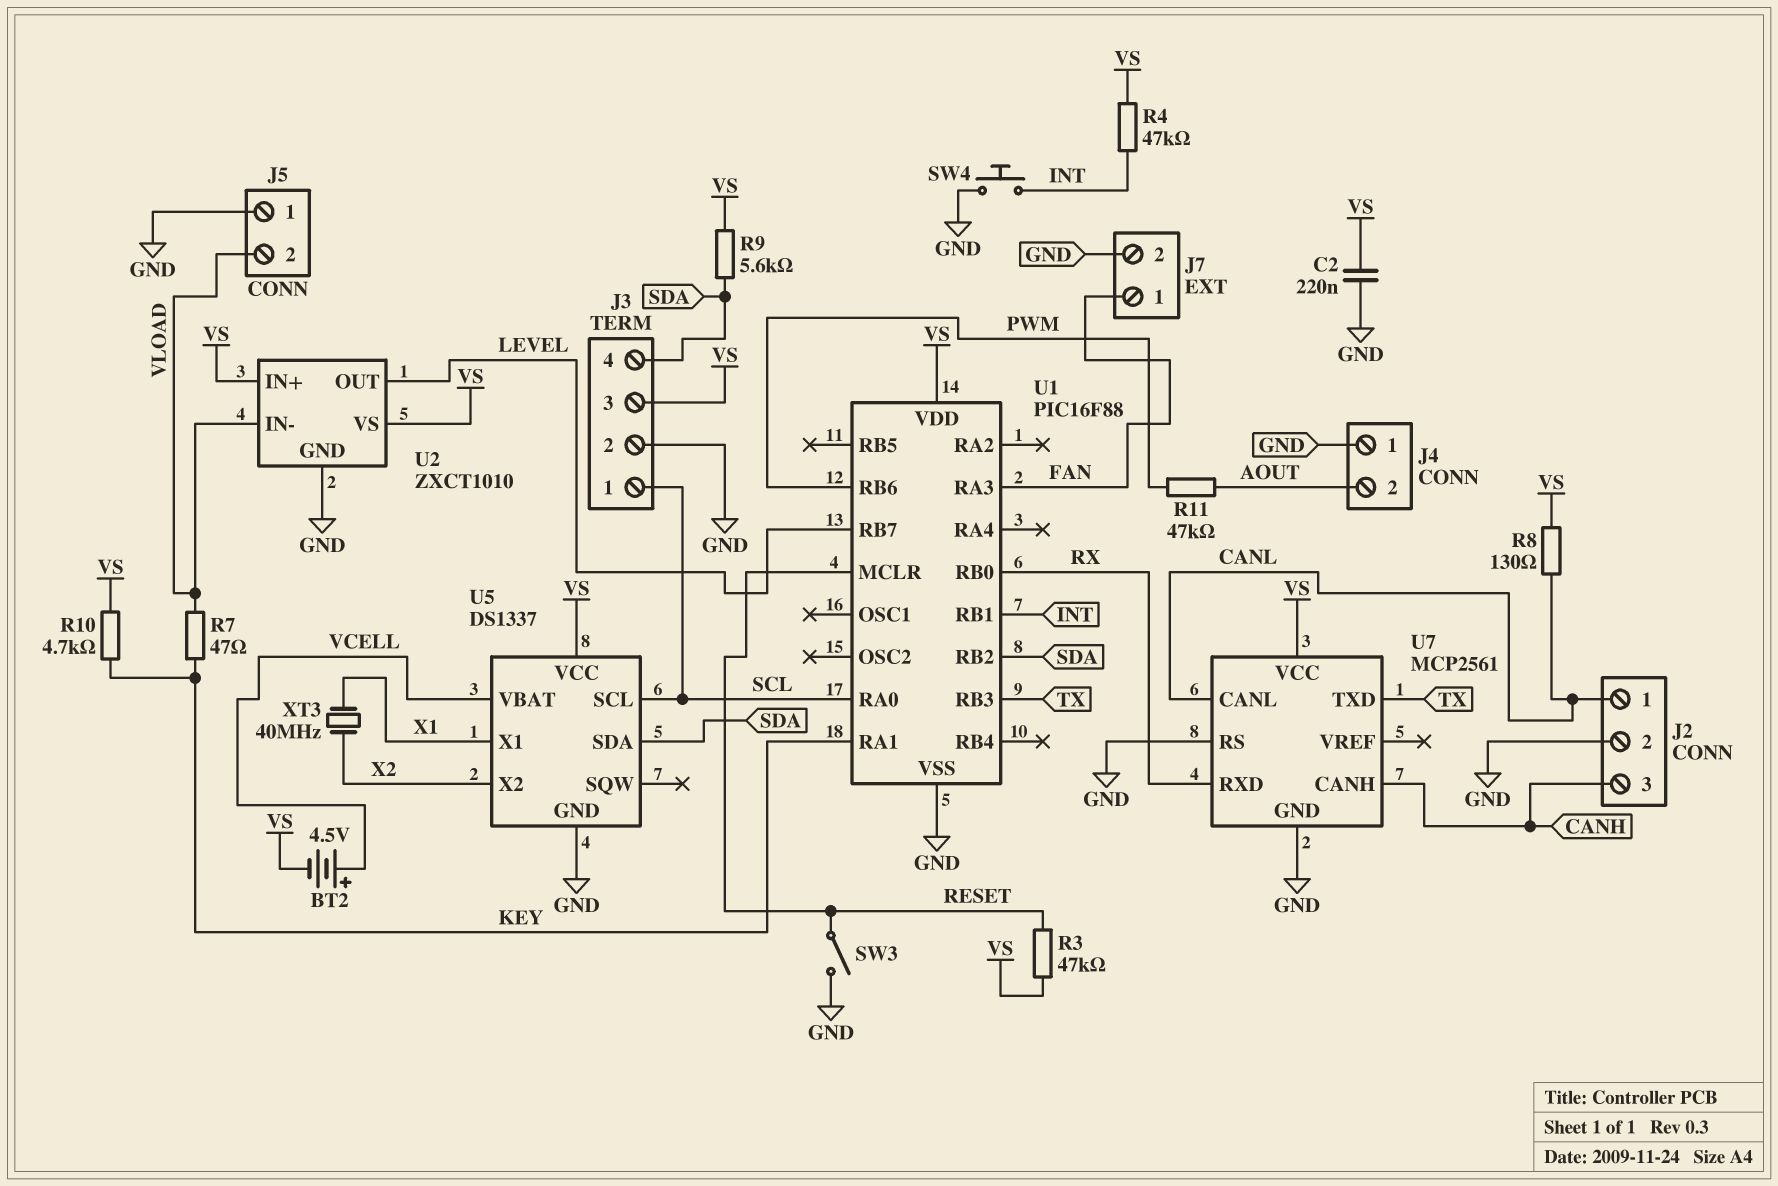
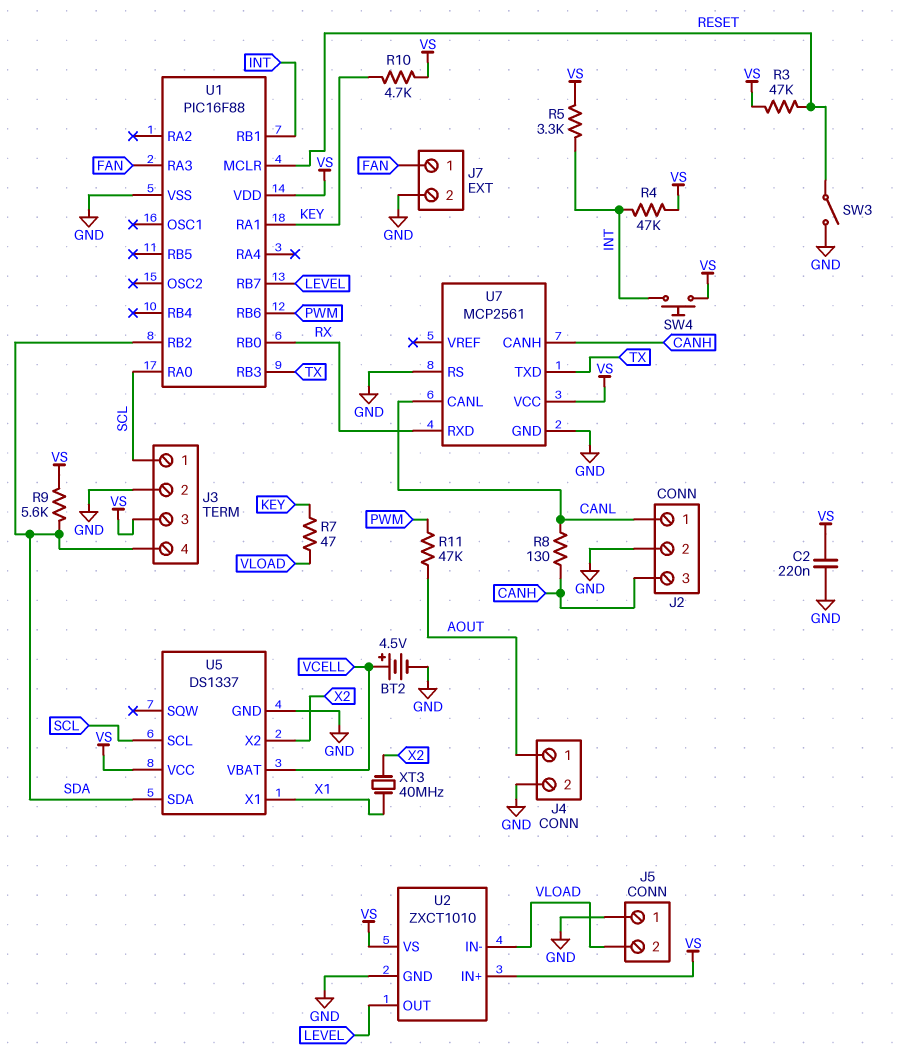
BT2: 4.5V (plus VCELL, minus VS) -> 4.5V (plus VCELL, minus GND)
J4 pin 1: GND -> AOUT
J4 pin 2: AOUT -> GND
R5: none -> 3.3k (INT, VS)
R8: 130 (CANL, VS) -> 130 (CANH, CANL)
SW4: button (GND, INT) -> button (INT, VS)

